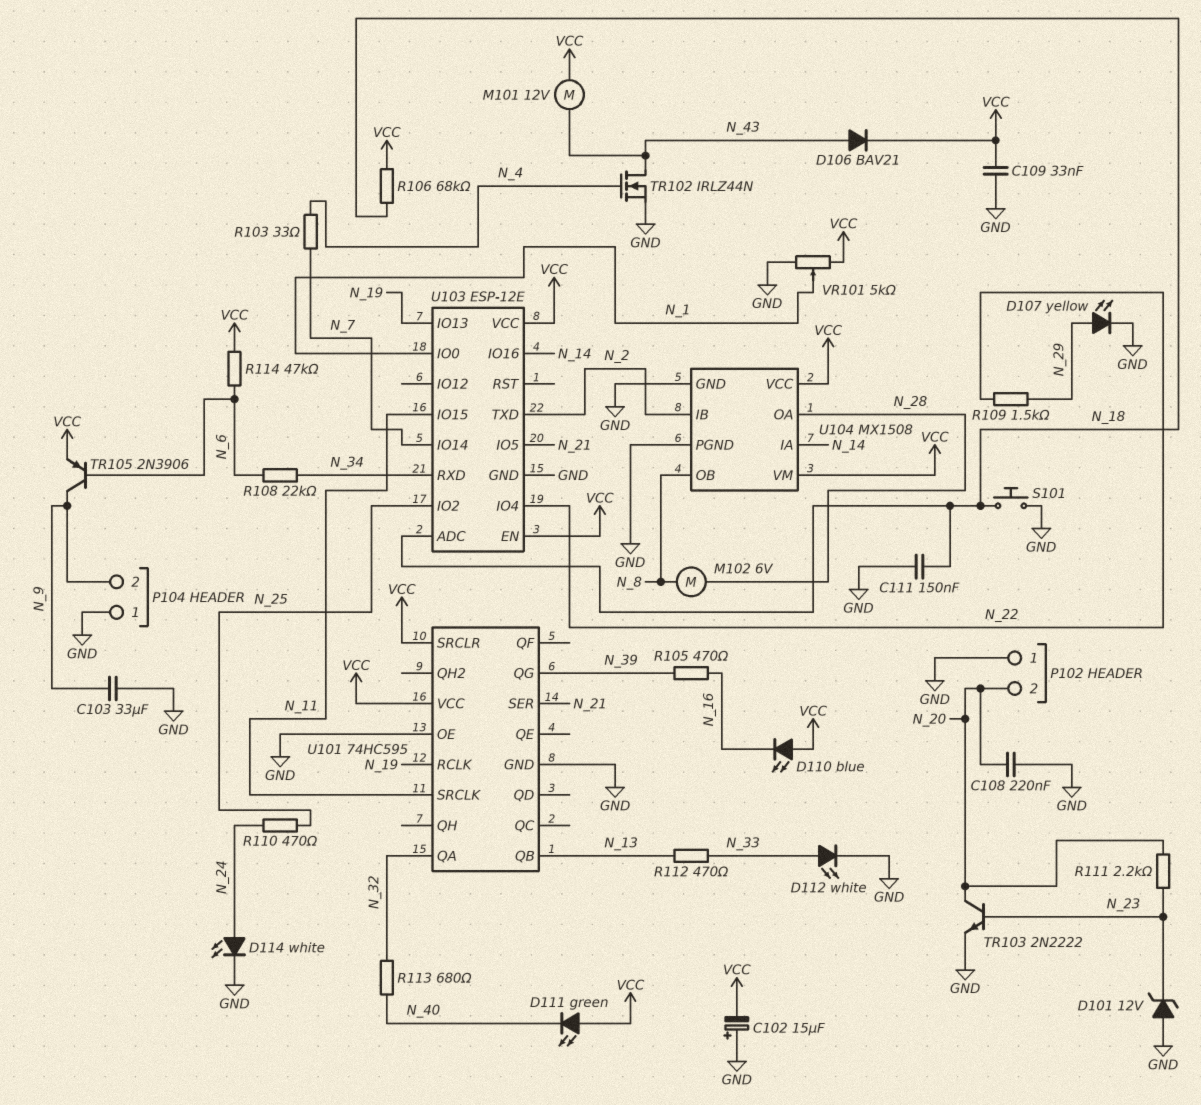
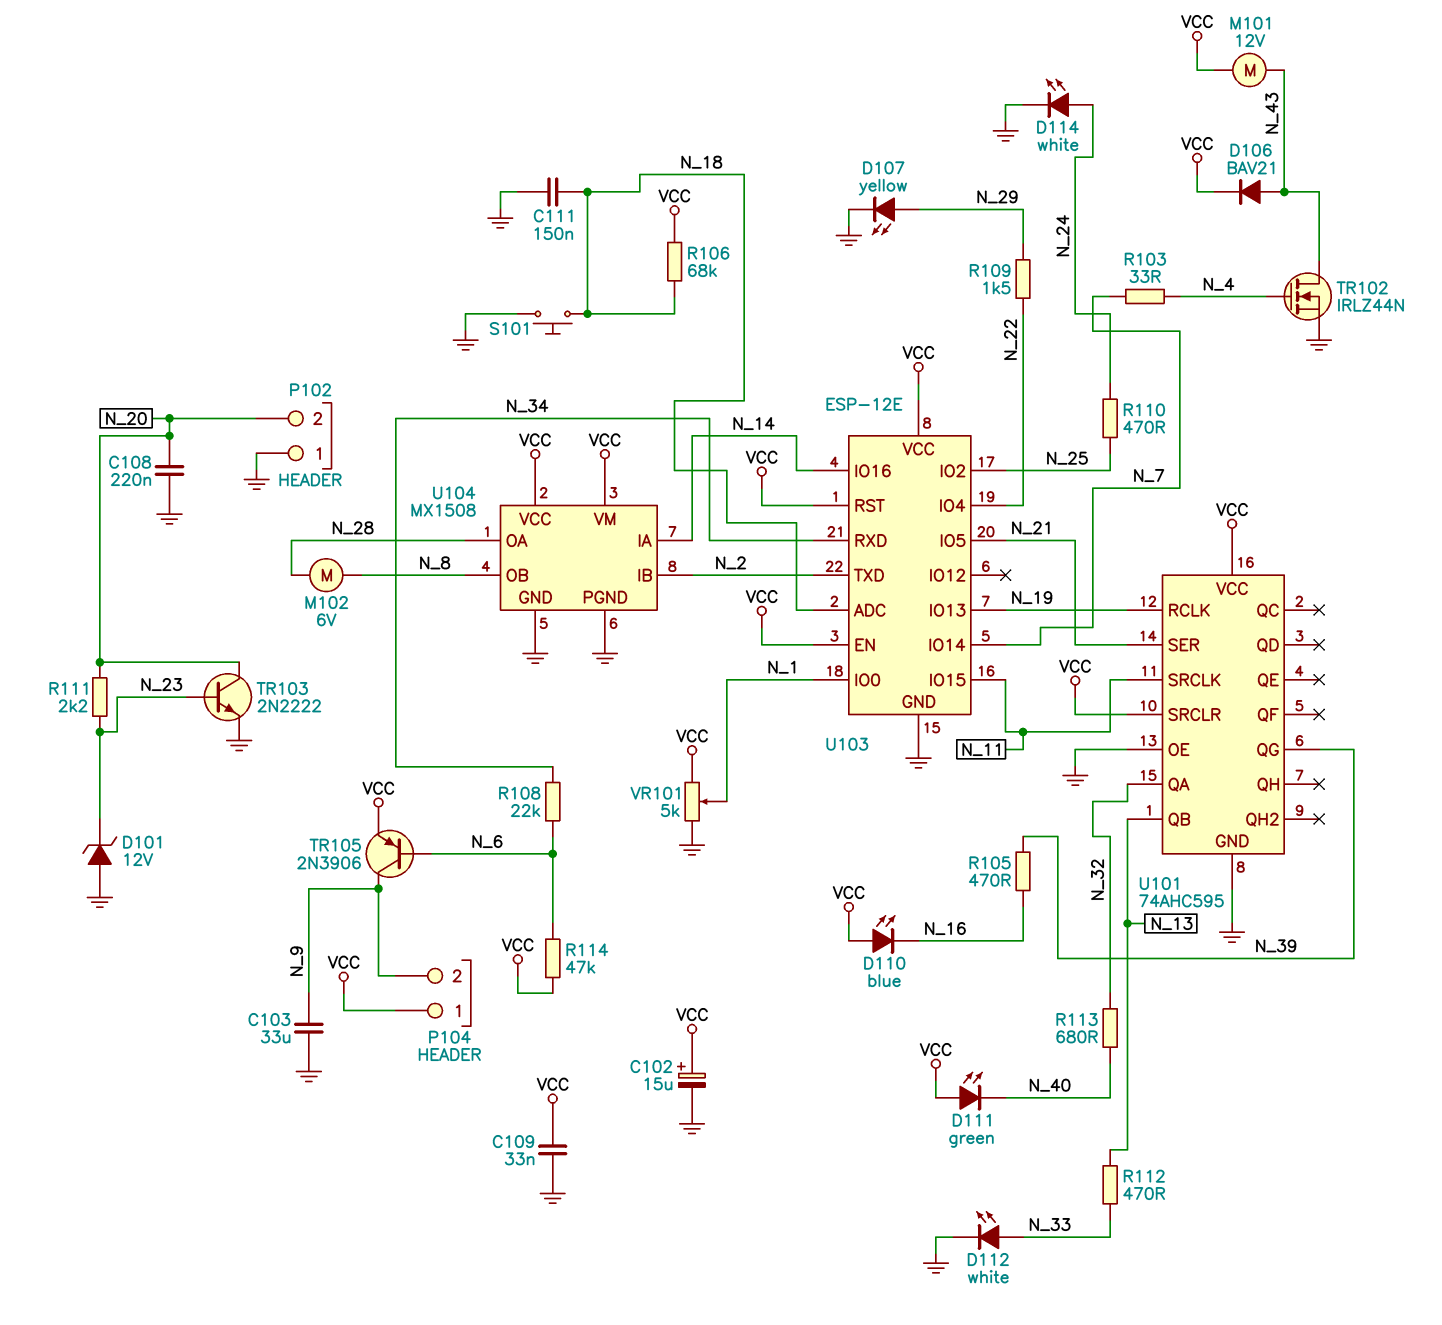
C102: 15uF (plus GND, minus VCC) -> 15uF (plus VCC, minus GND)
P104 pin 1: GND -> VCC
U101: 74HC595 -> 74AHC595
U103 pin RST: none -> VCC

